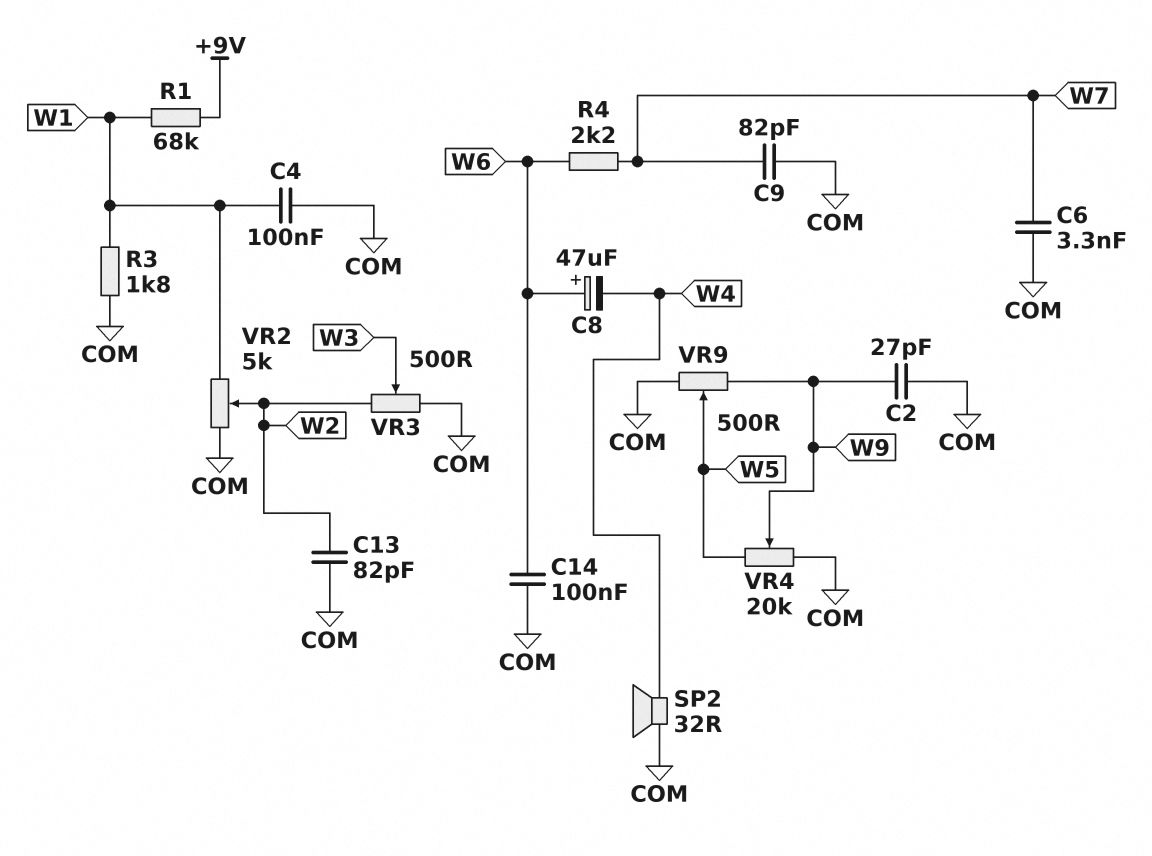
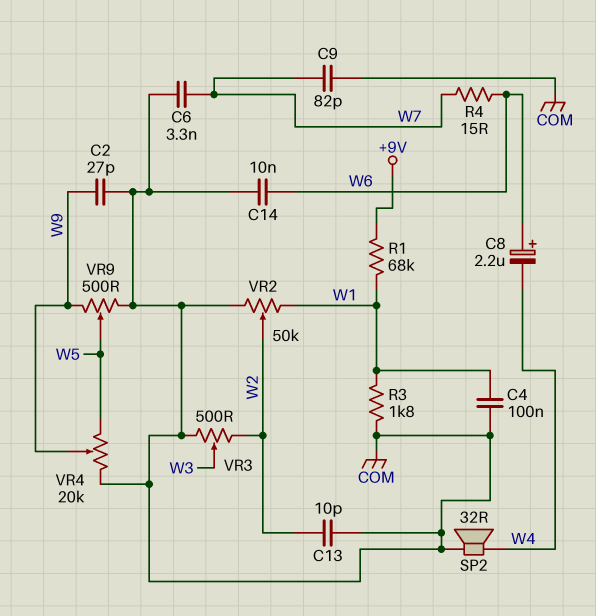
C8: 47uF (plus W6, minus W4) -> 2.2uF (plus W6, minus W4)
C13: 82pF (COM, W2) -> 10pF (COM, W2)
C14: 100nF (COM, W6) -> 10nF (COM, W6)
R4: 2.2k (W6, W7) -> 15 (W6, W7)
VR2: 5k (COM, W1, wiper W2) -> 50k (COM, W1, wiper W2)

